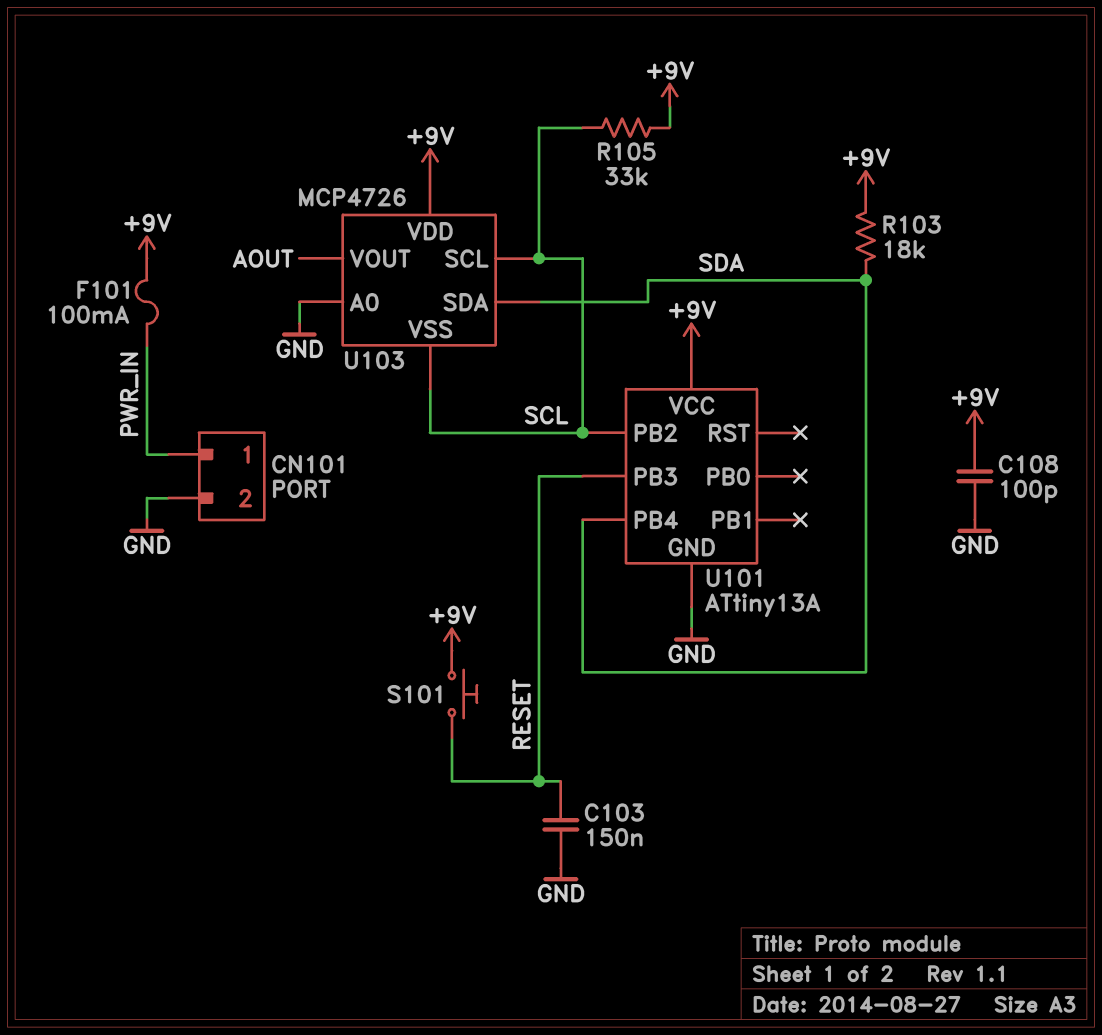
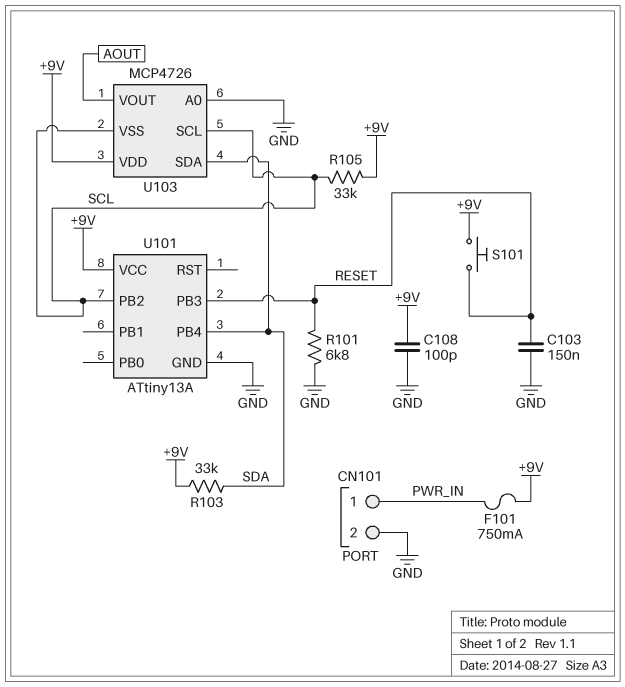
F101: 100mA (+9V, PWR_IN) -> 750mA (+9V, PWR_IN)
R101: none -> 6.8k (GND, RESET)
R103: 18k (+9V, SDA) -> 33k (+9V, SDA)

